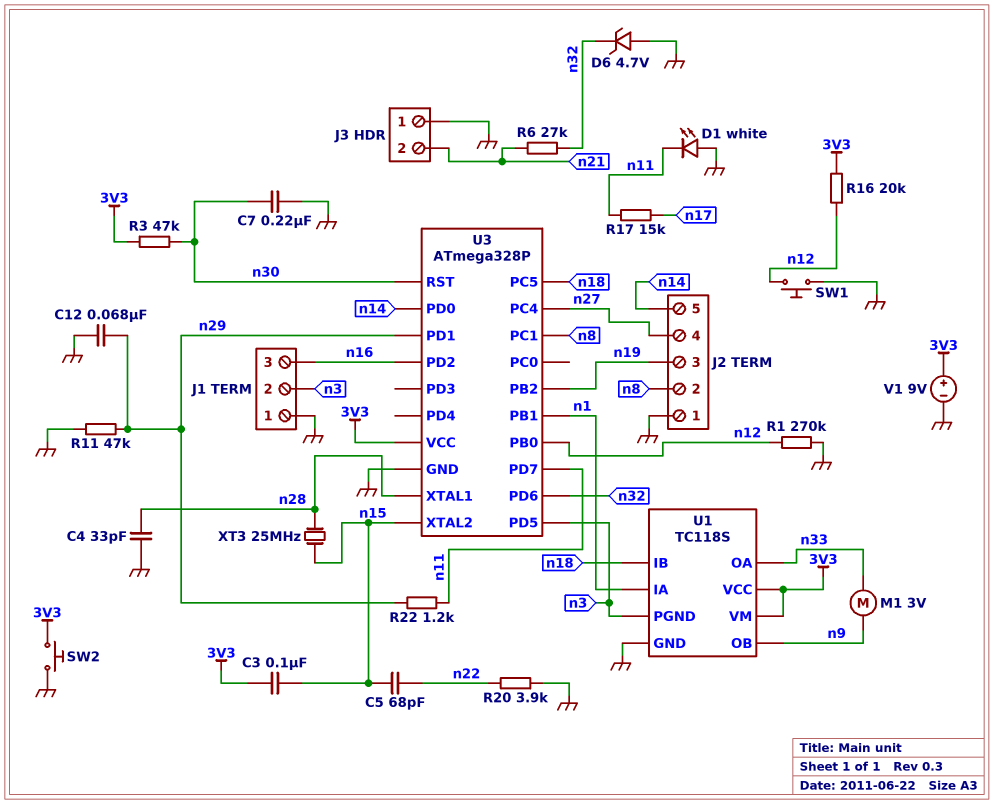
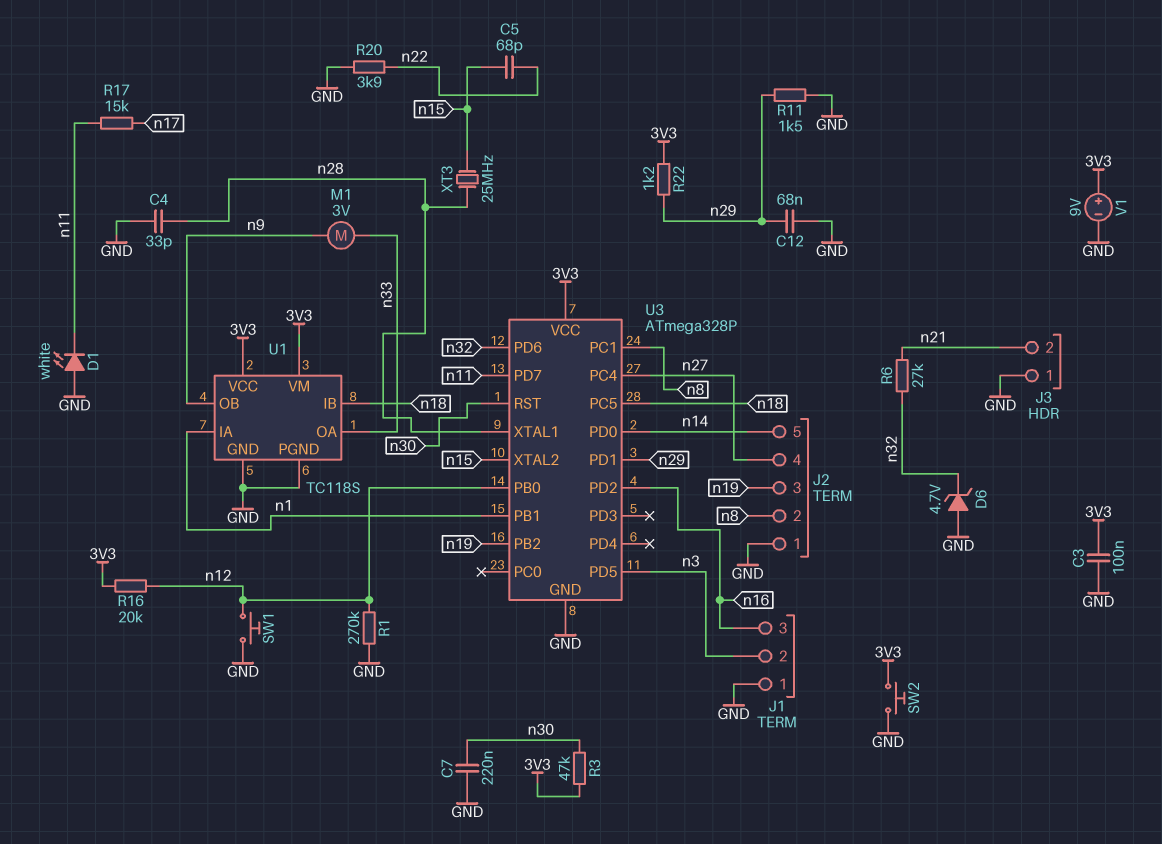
C3: 100nF (3V3, n15) -> 100nF (3V3, GND)
R11: 47k (GND, n29) -> 1.5k (GND, n29)
R22: 1.2k (n11, n29) -> 1.2k (3V3, n29)
U1 pin PGND: n3 -> GND

